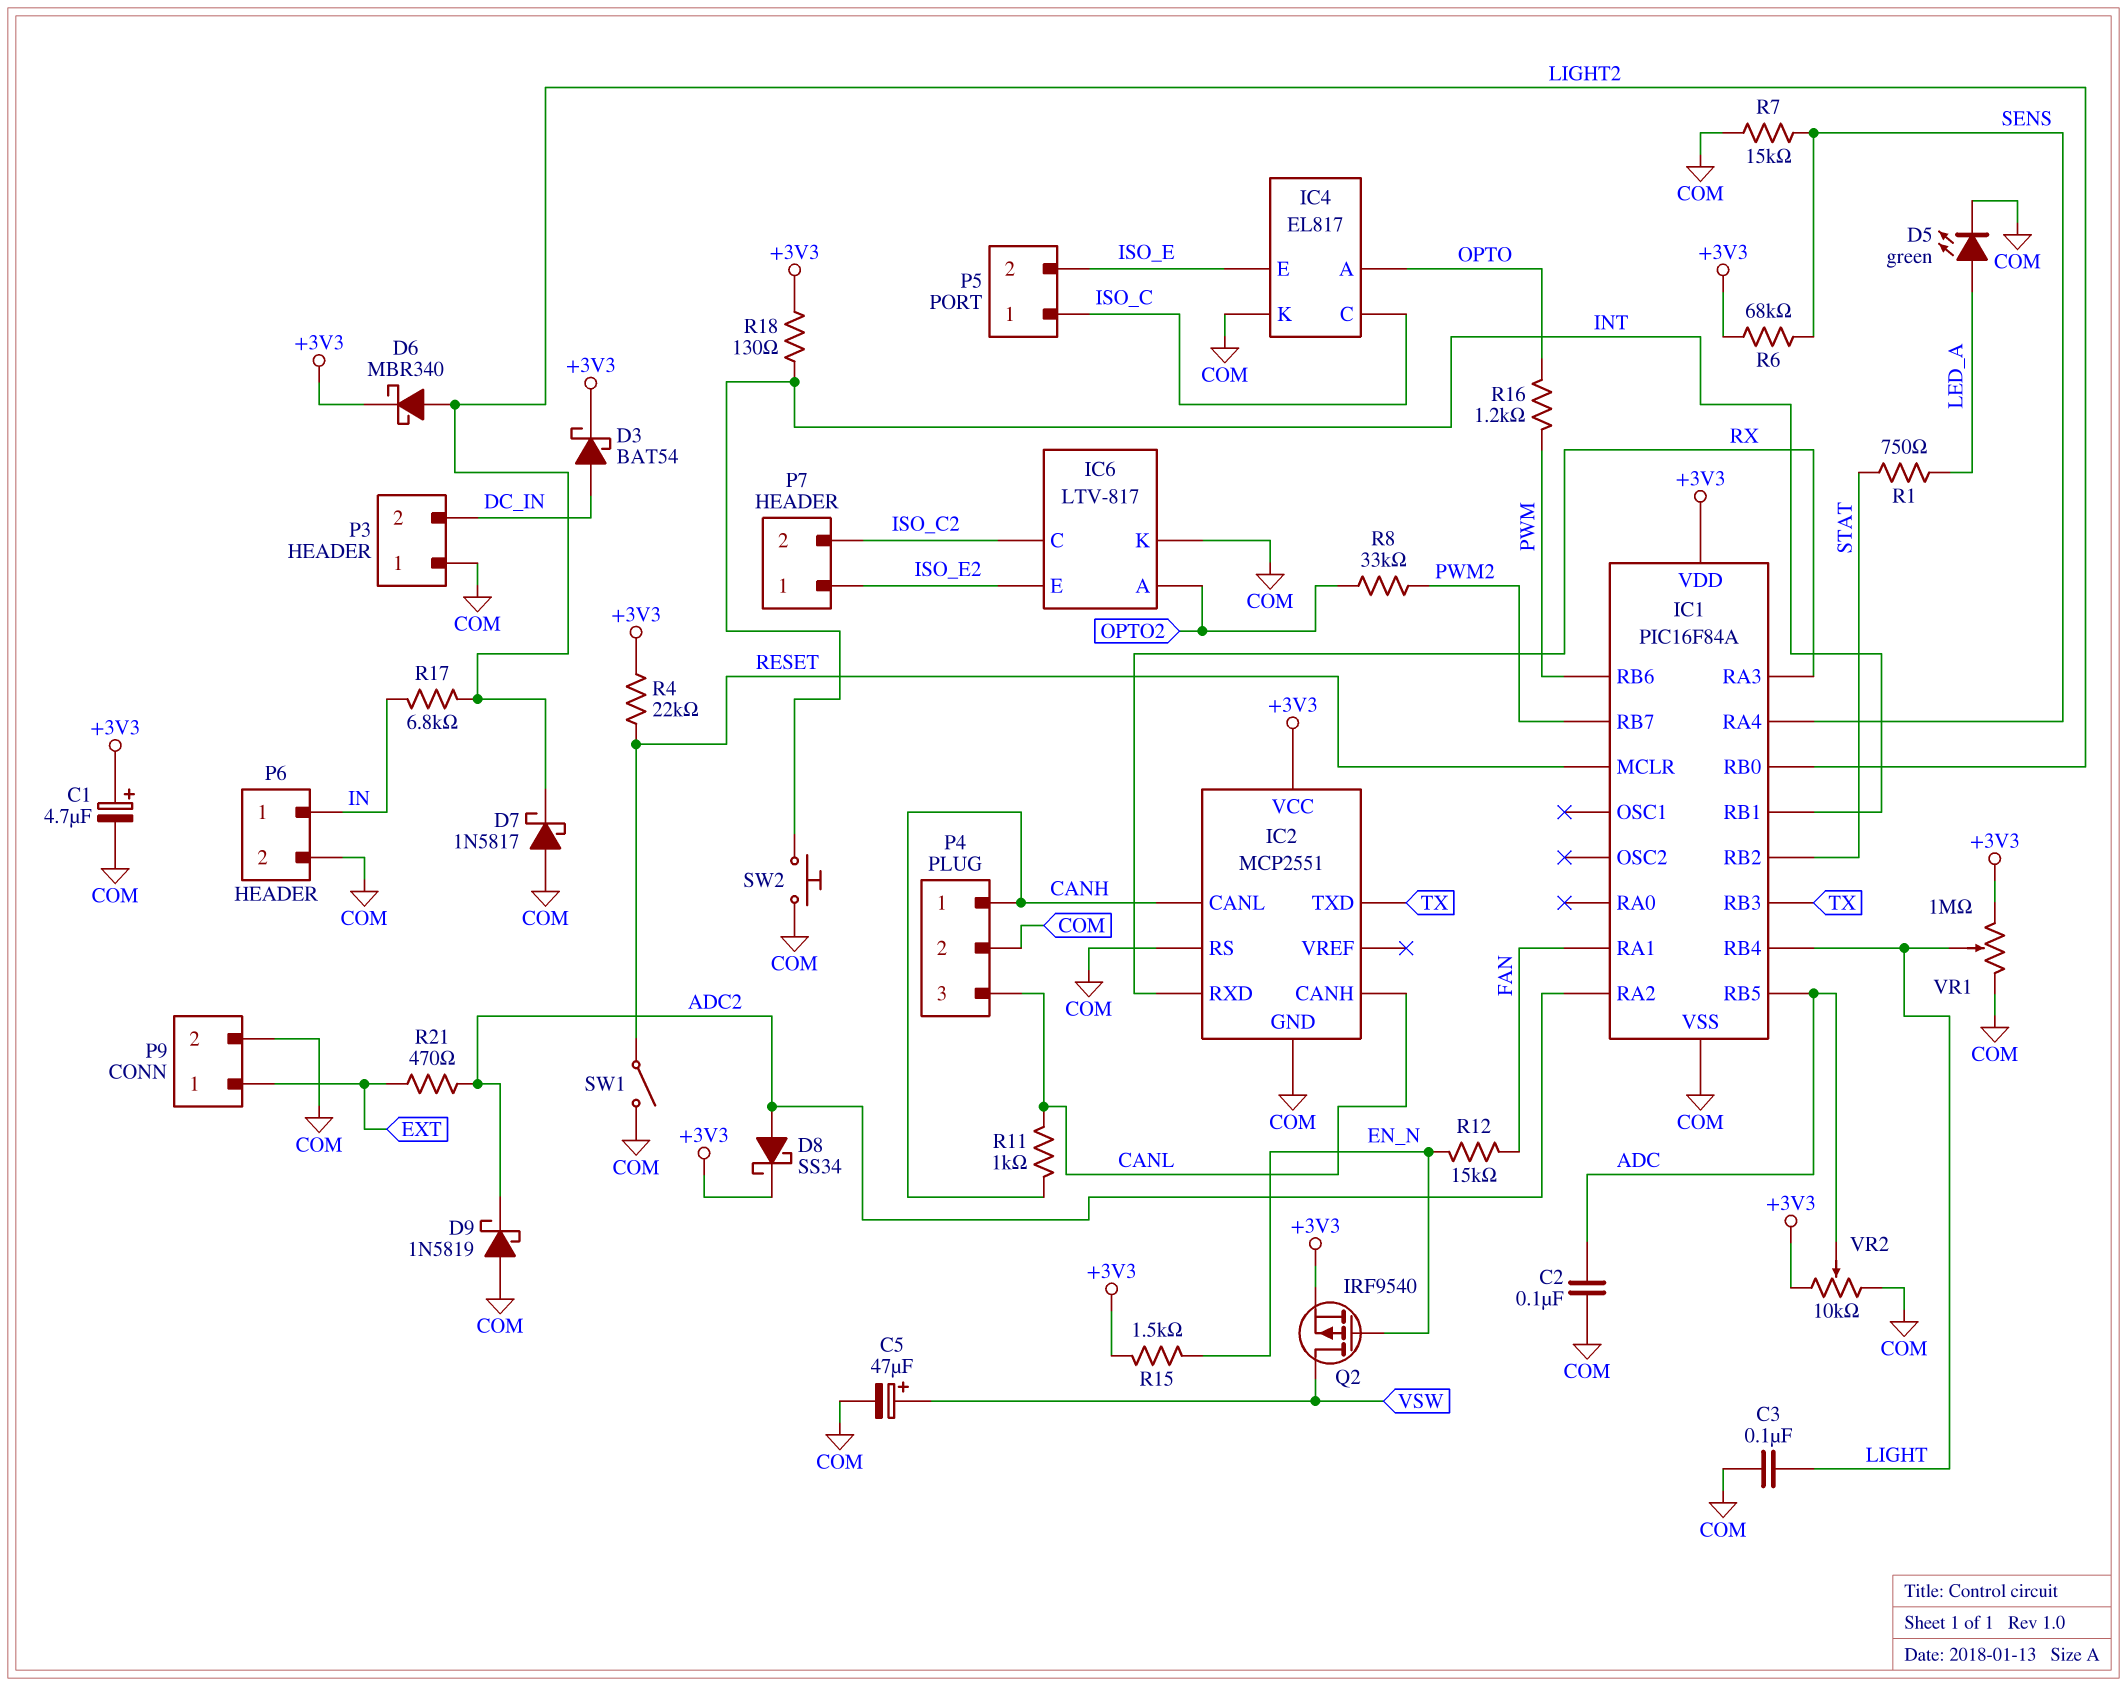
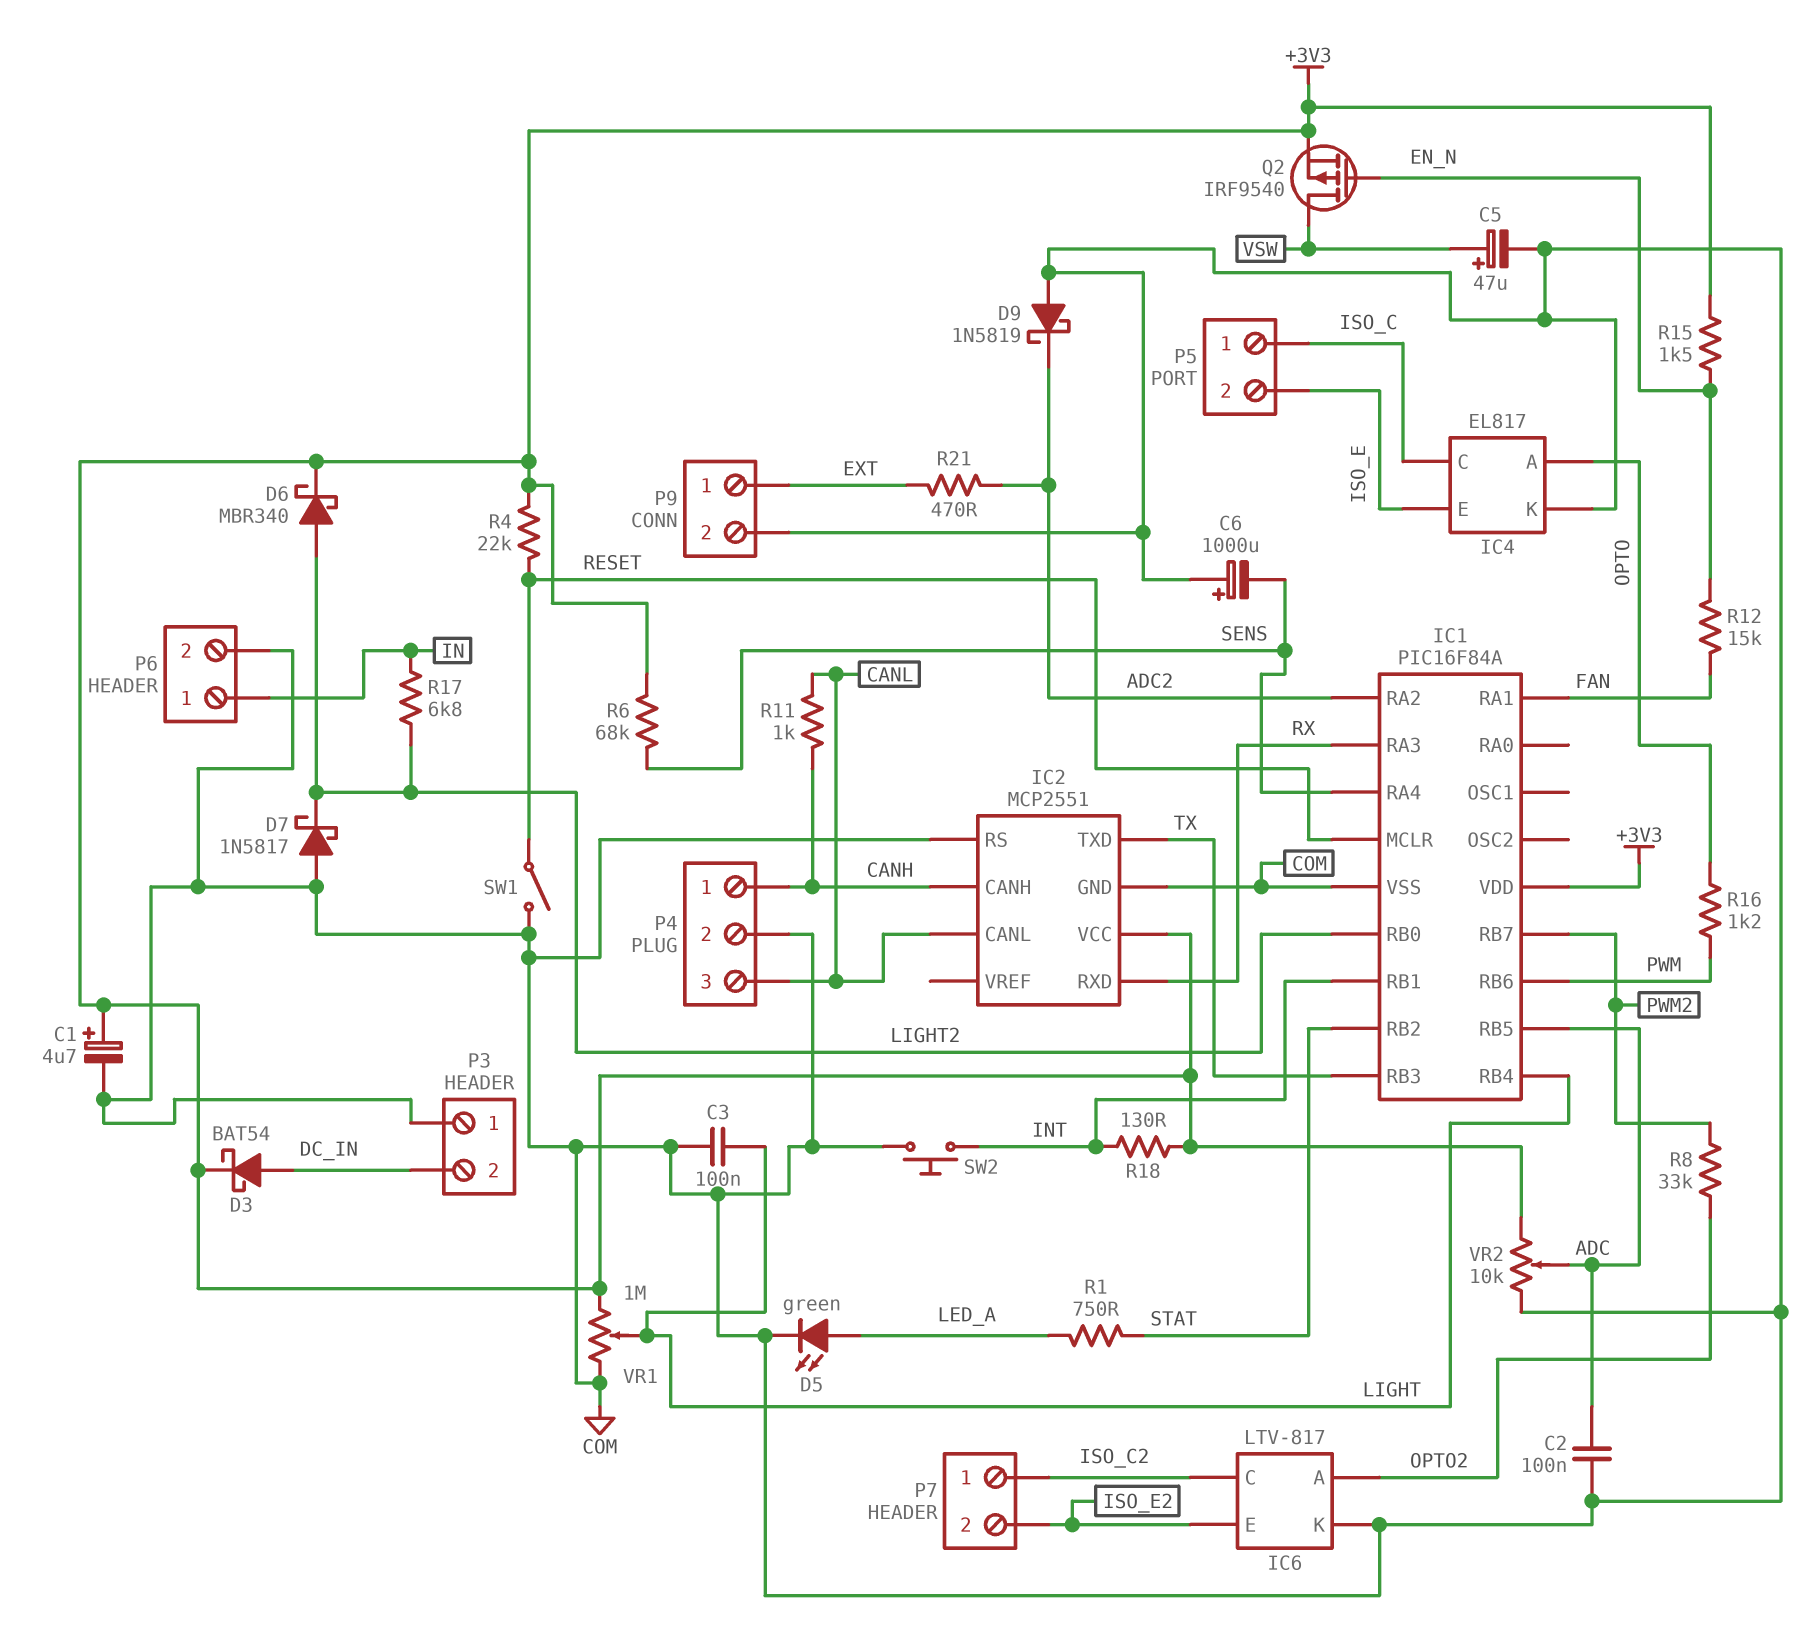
C6: none -> 1000uF (plus COM, minus SENS)
D8: schottky SS34 (A ADC2, K +3V3) -> none
IC2 pin CANH: CANL -> CANH
IC2 pin CANL: CANH -> CANL
P7 pin 1: ISO_E2 -> ISO_C2
P7 pin 2: ISO_C2 -> ISO_E2
R7: 15k (COM, SENS) -> none

